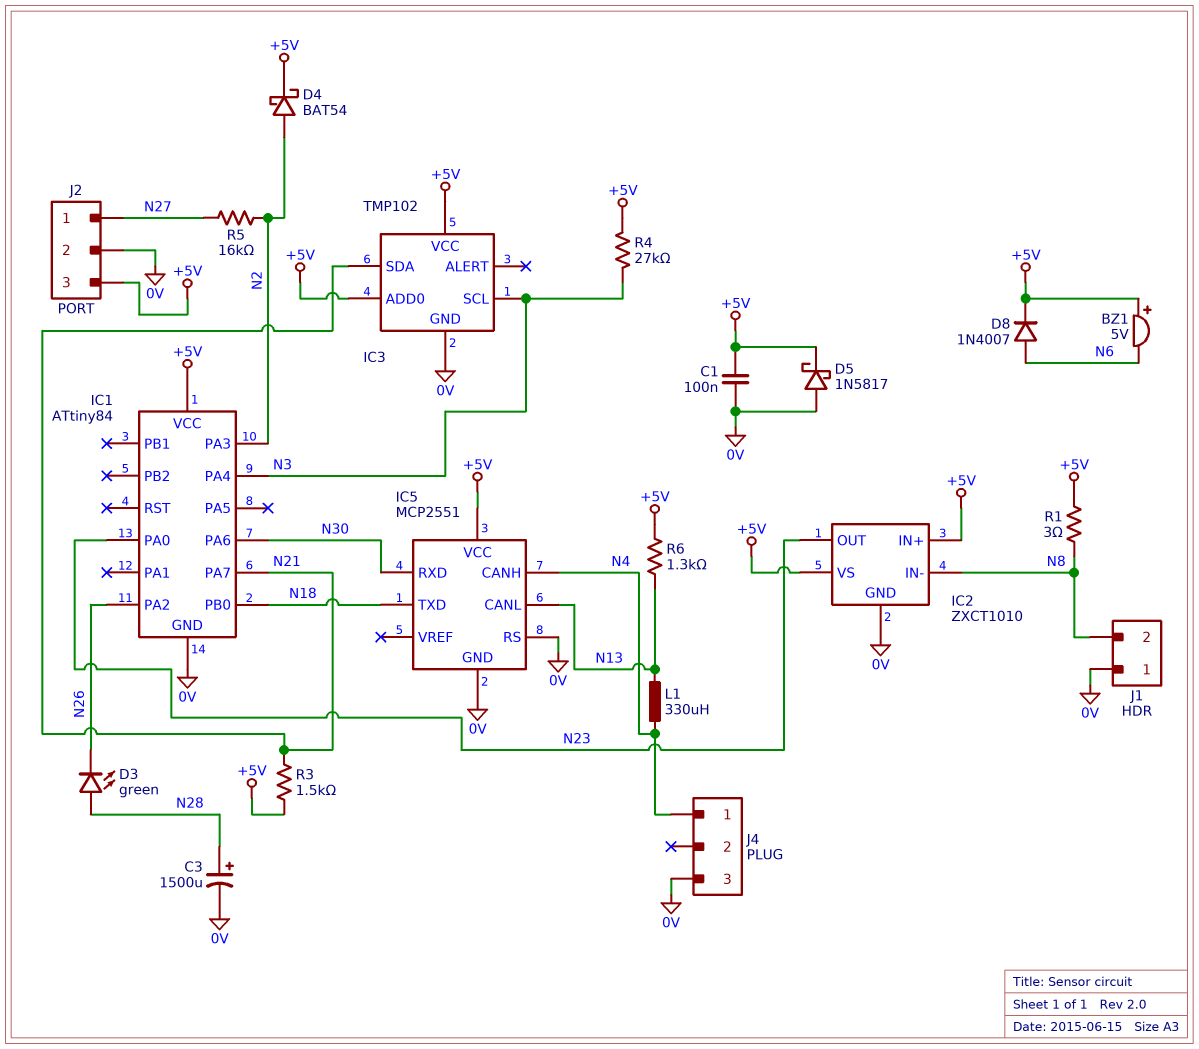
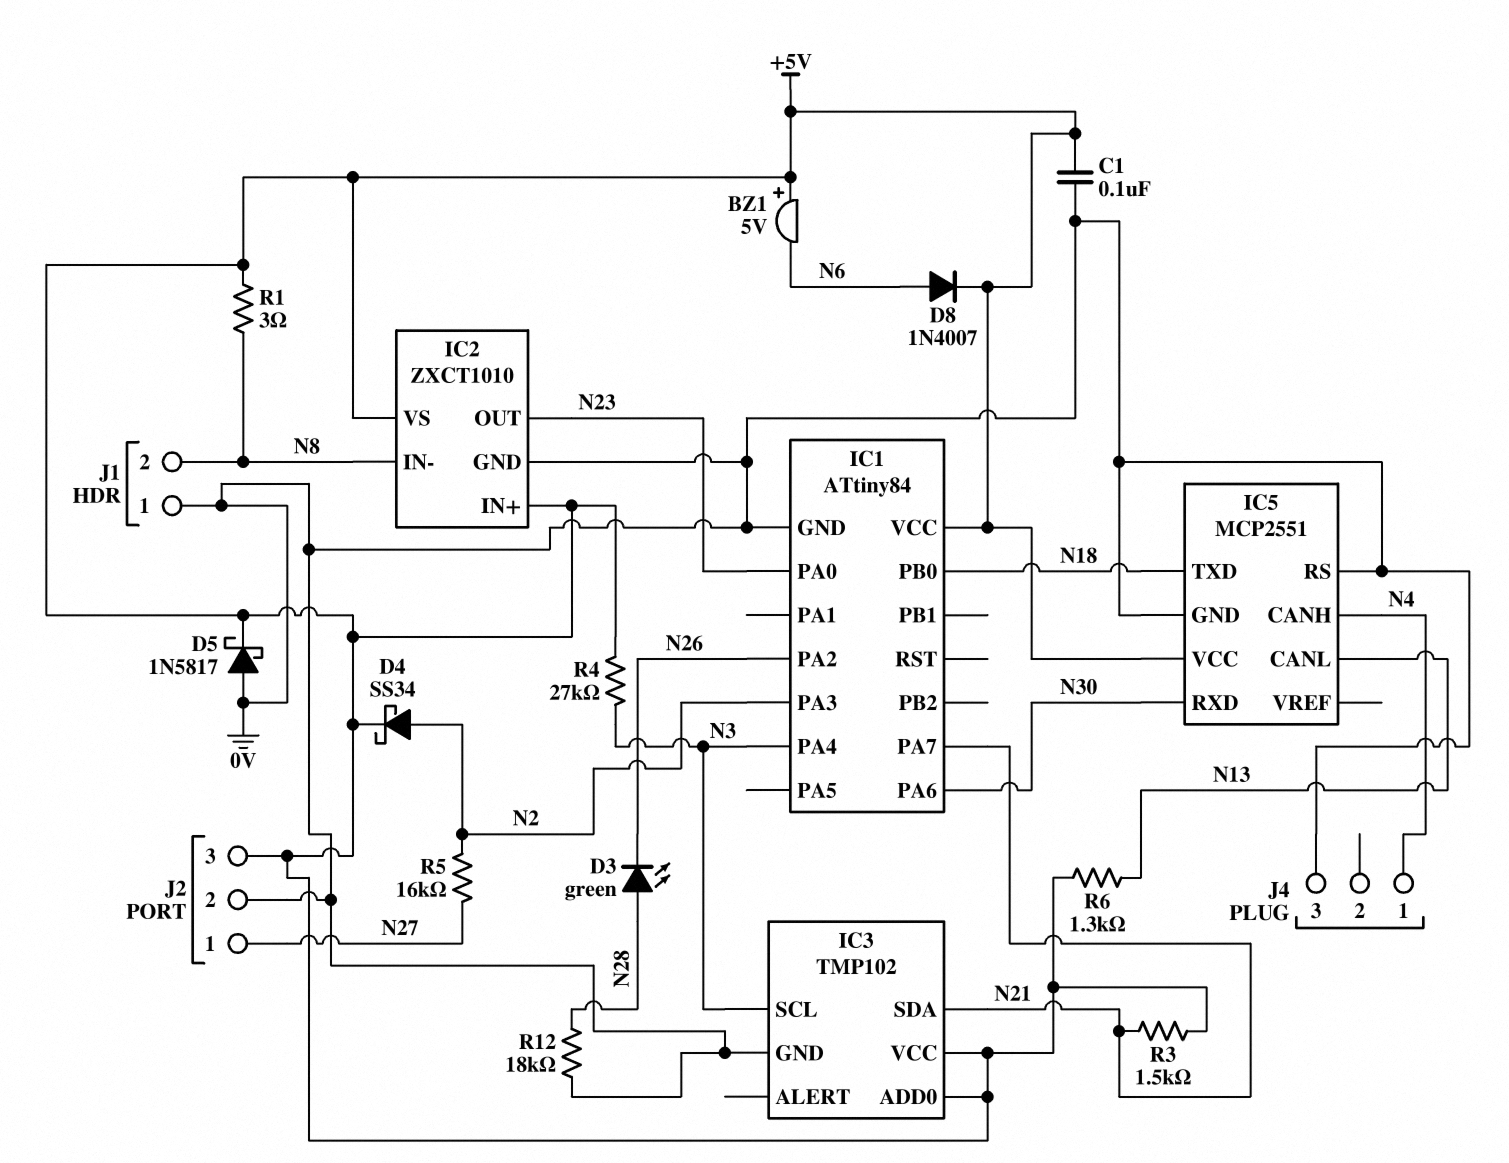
C3: 1500uF (plus N28, minus 0V) -> none
D4: schottky BAT54 (A N2, K +5V) -> schottky SS34 (A N2, K +5V)
L1: 330uH (N4, N13) -> none
R12: none -> 18k (0V, N28)

